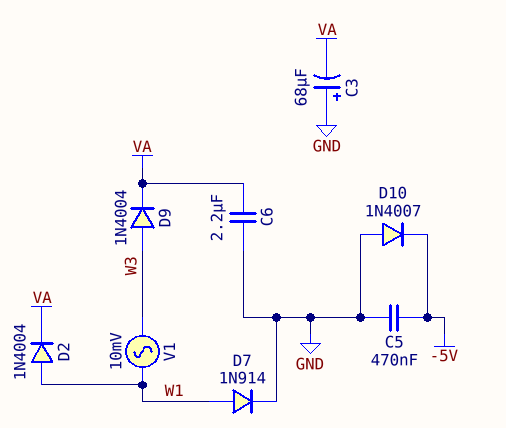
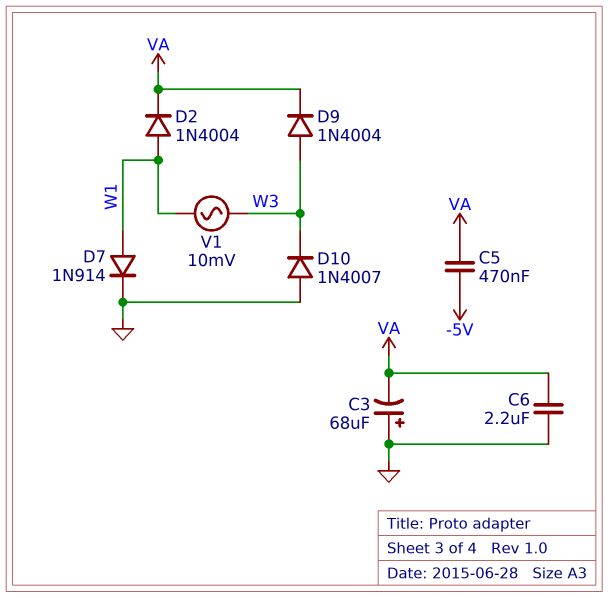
C5: 470nF (-5V, GND) -> 470nF (-5V, VA)
D10: diode 1N4007 (A GND, K -5V) -> diode 1N4007 (A GND, K W3)

